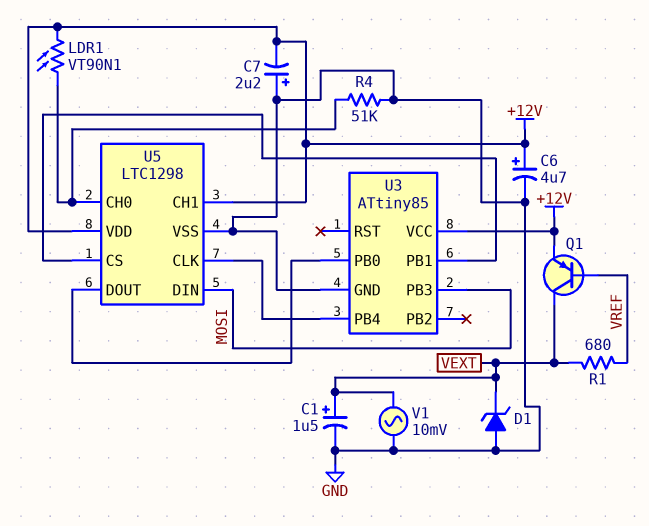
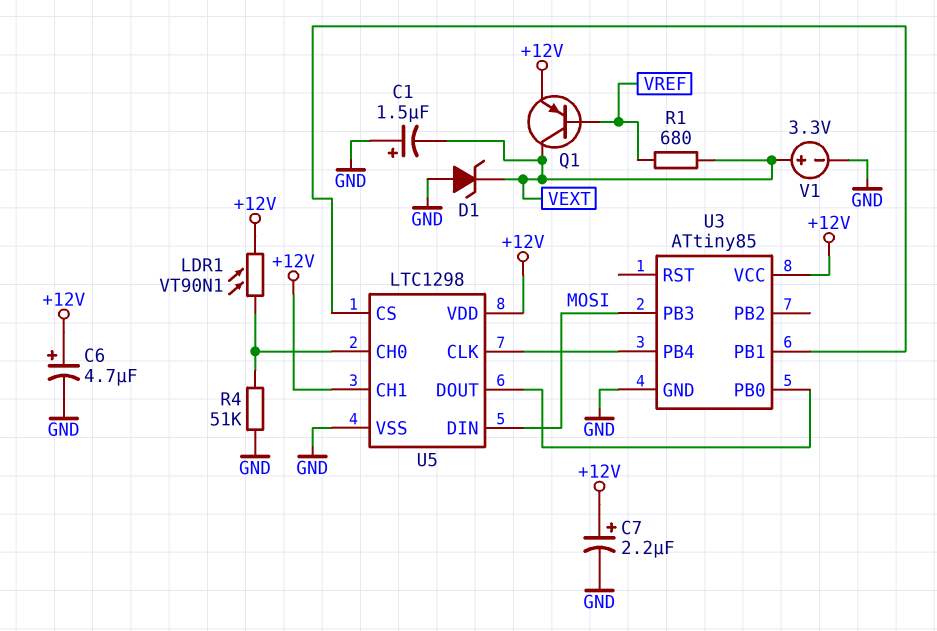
C1: 1.5uF (plus VEXT, minus GND) -> 1.5uF (plus GND, minus VEXT)
C7: 2.2uF (plus GND, minus +12V) -> 2.2uF (plus +12V, minus GND)
V1: AC 10mV (GND, VEXT) -> 3.3V (plus VEXT, minus GND)

